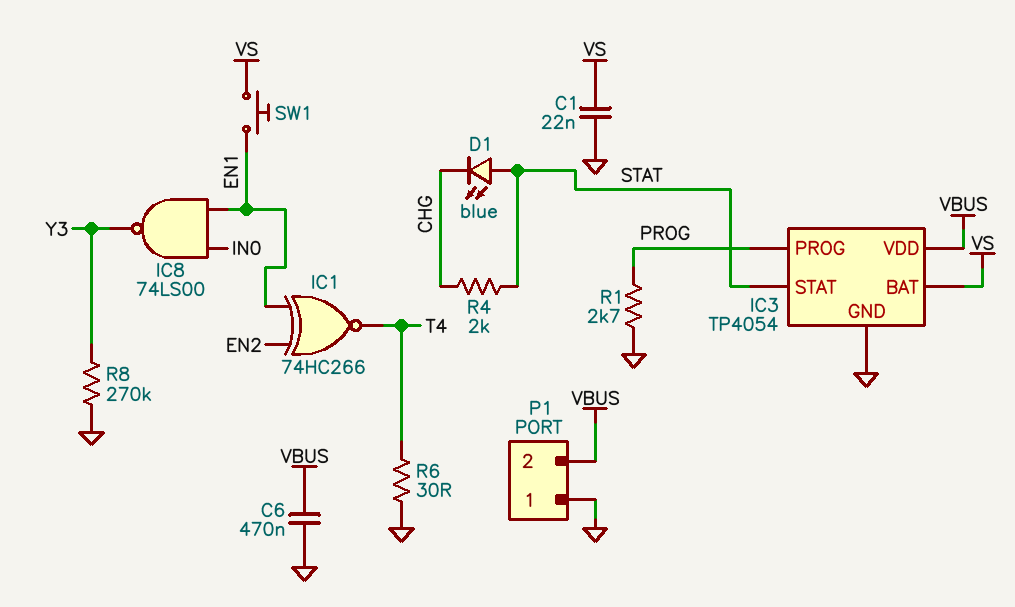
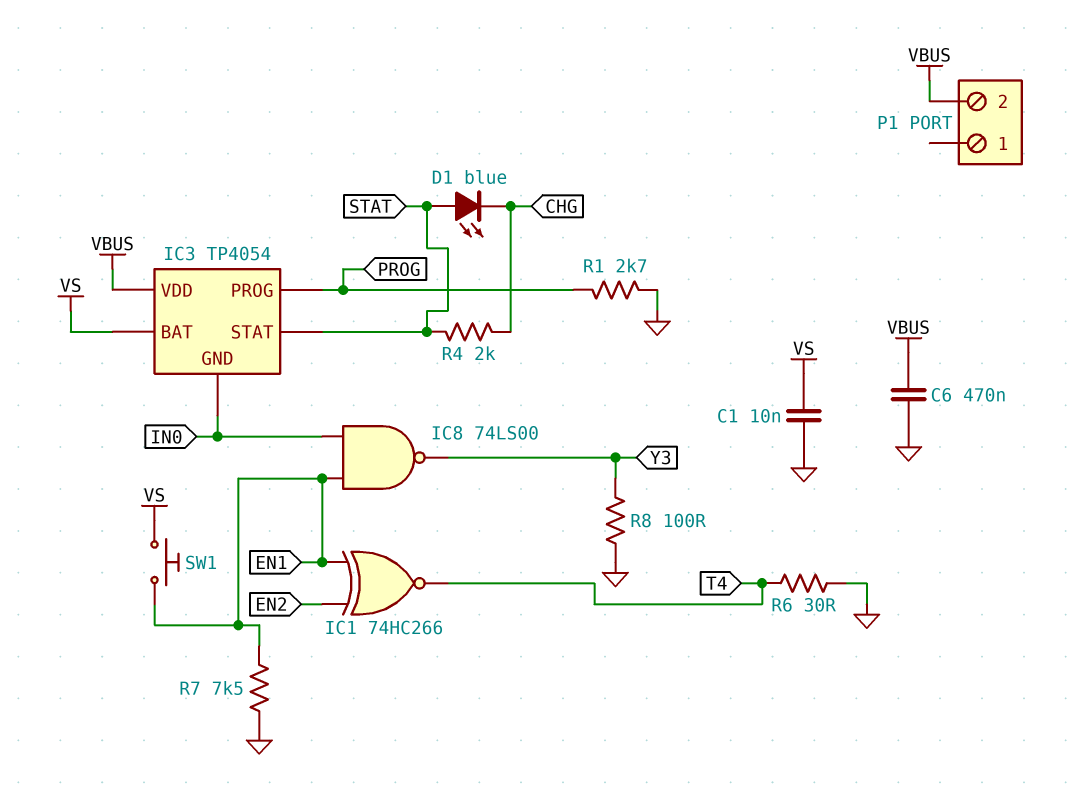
C1: 22nF (GND, VS) -> 10nF (GND, VS)
IC3 pin GND: GND -> IN0
P1 pin 1: GND -> none
R7: none -> 7.5k (EN1, GND)
R8: 270k (GND, Y3) -> 100 (GND, Y3)

